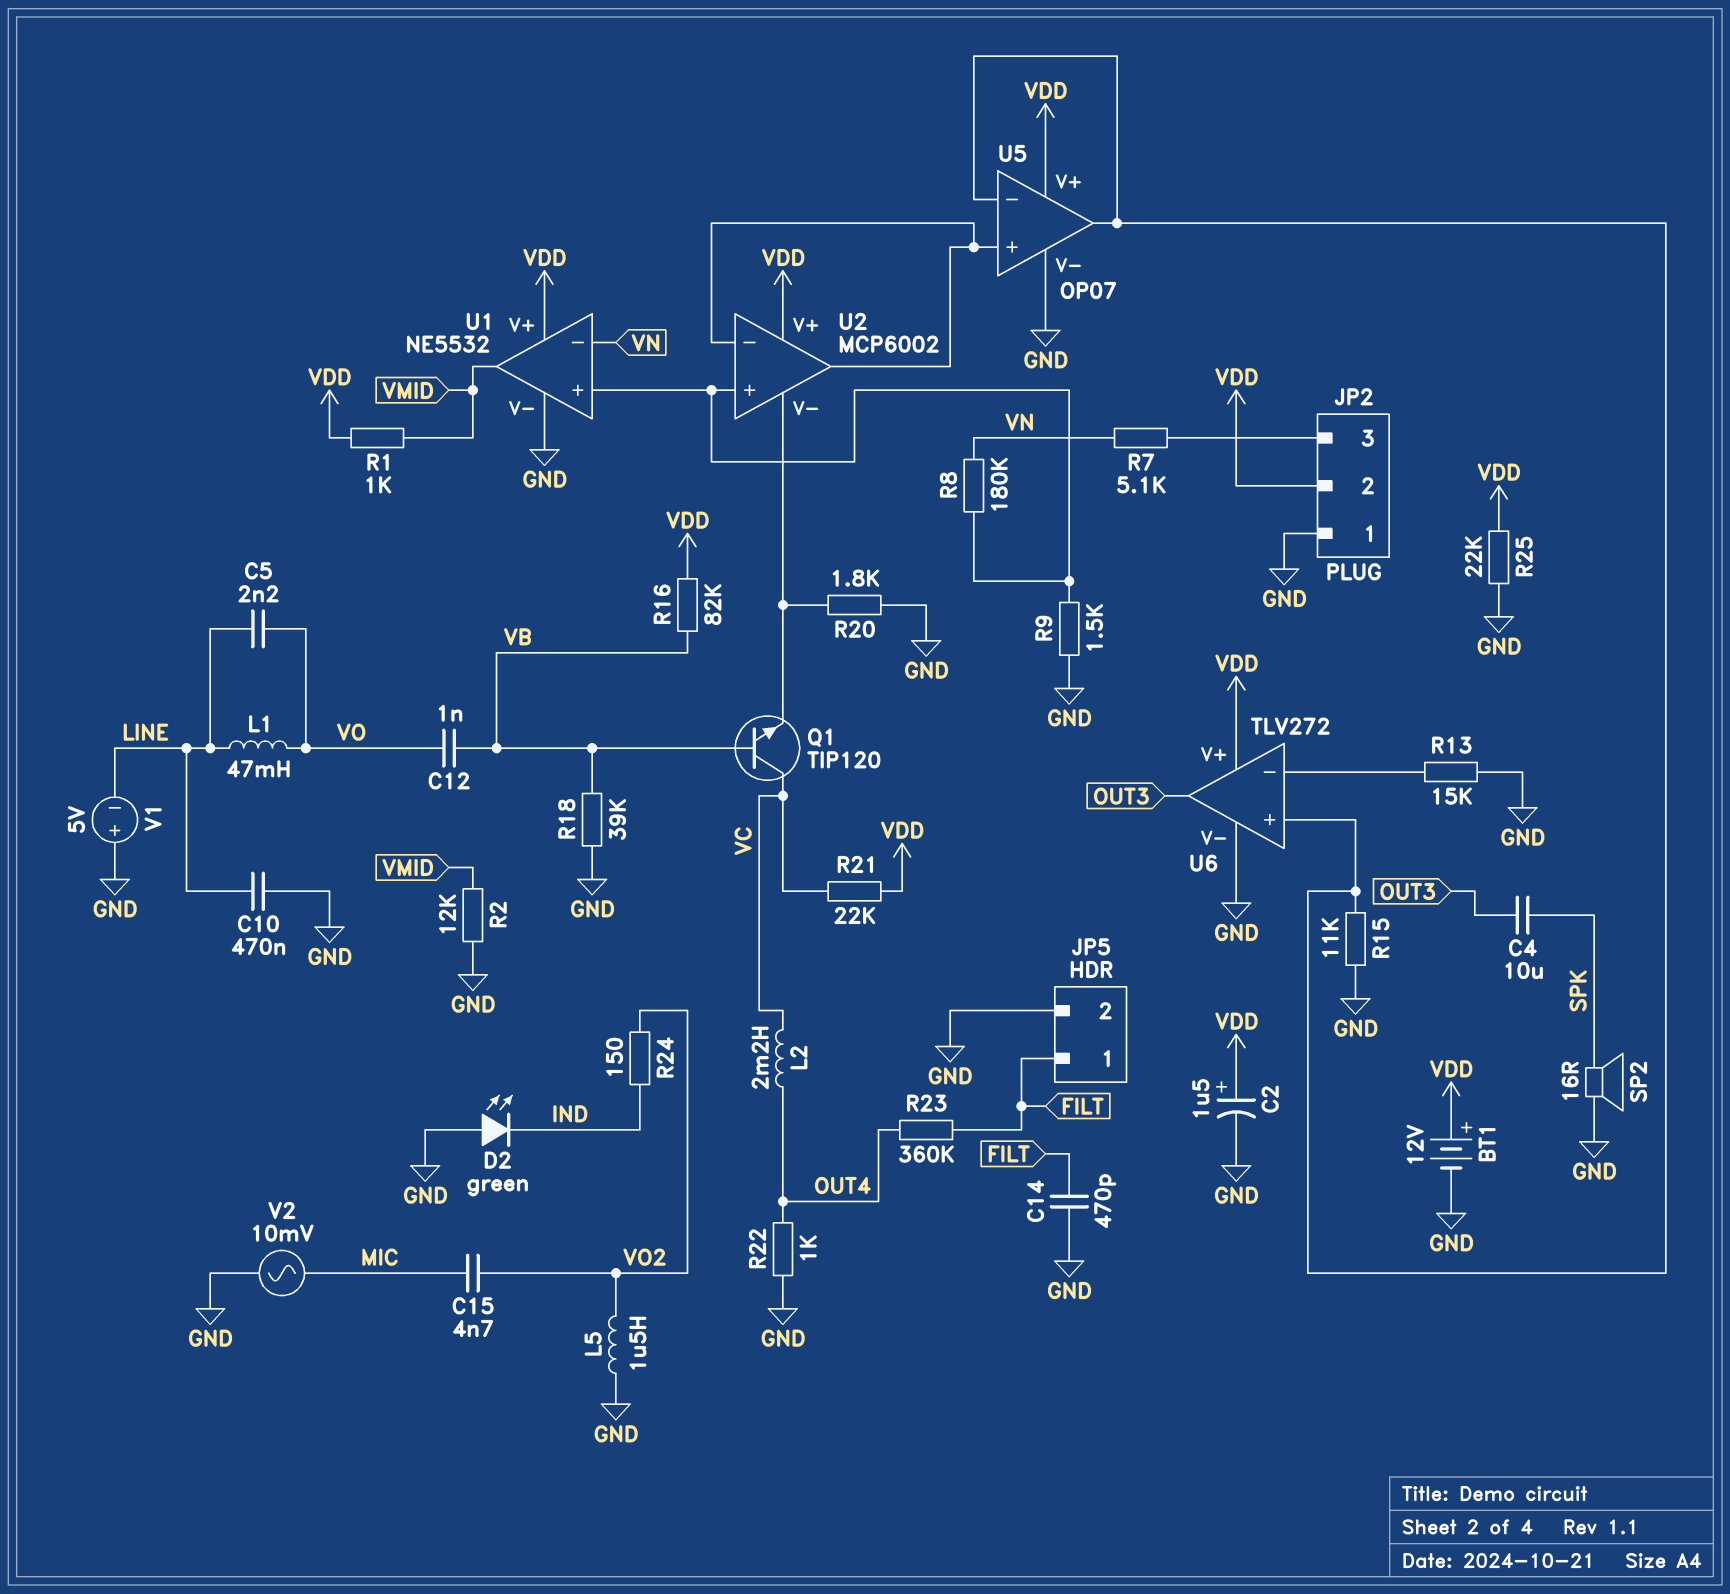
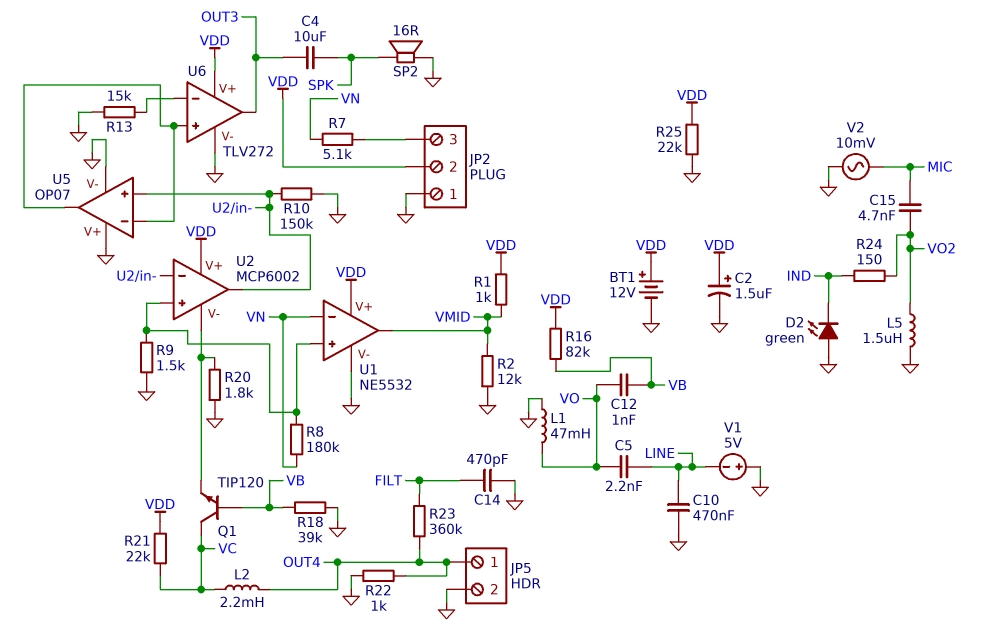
JP5 pin 1: FILT -> OUT4
L1: 47mH (LINE, VO) -> 47mH (GND, VO)
R10: none -> 150k (GND, U2/in-)
R15: 11k (GND, U5/in-) -> none
U5 pin V+: VDD -> GND

